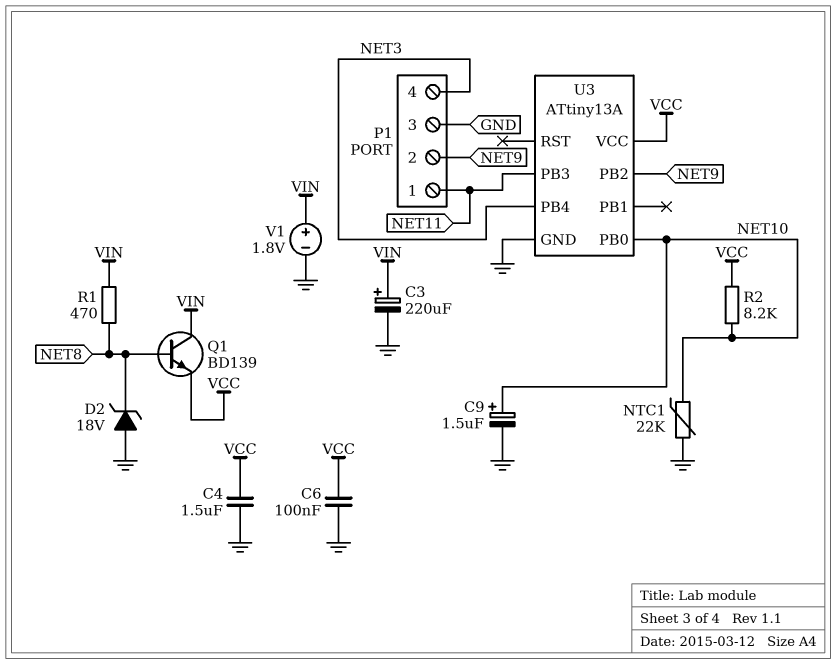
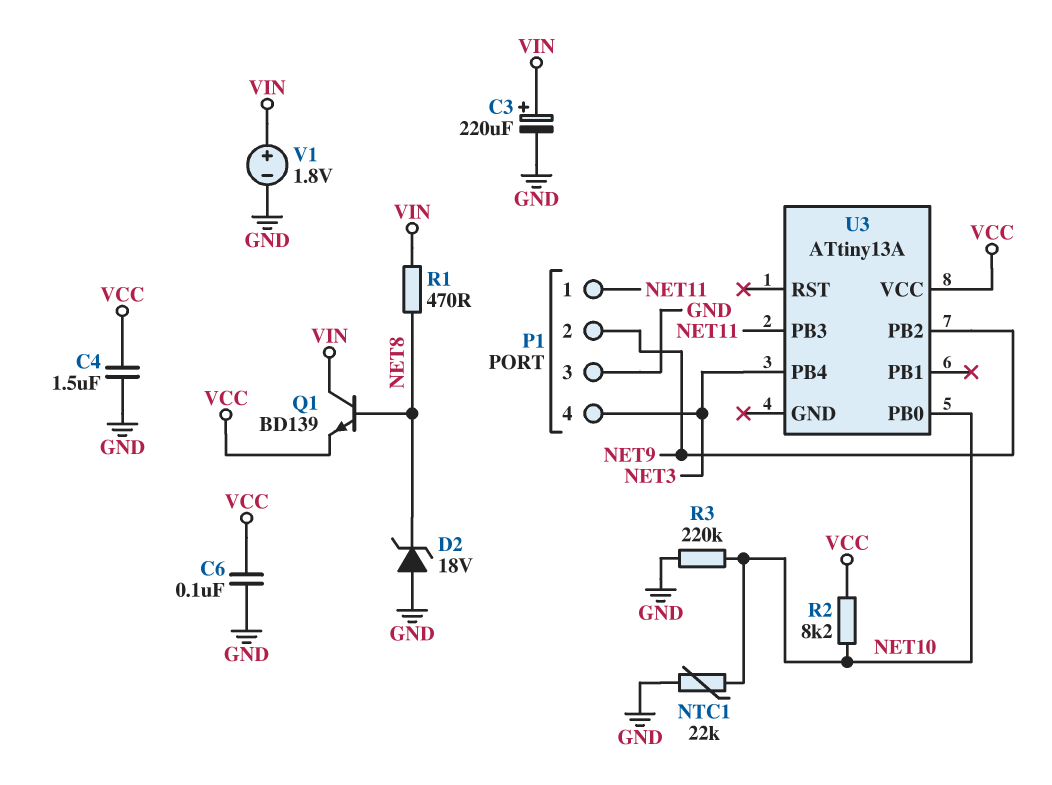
C9: 1.5uF (plus NET10, minus GND) -> none
R3: none -> 220k (GND, NET10)
U3 pin GND: GND -> none

